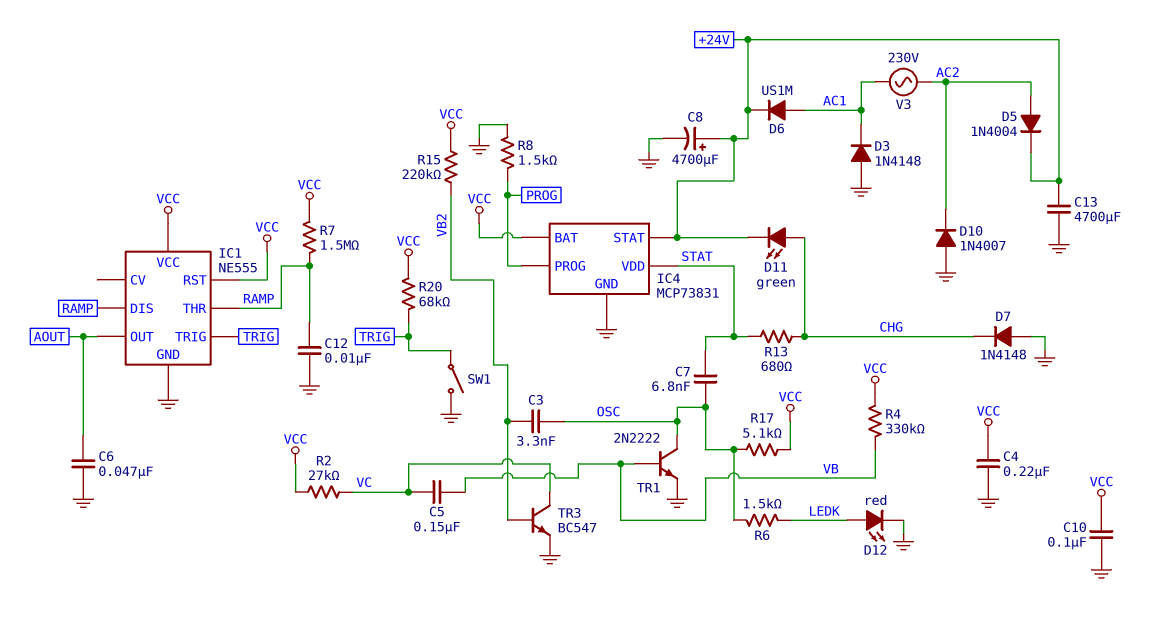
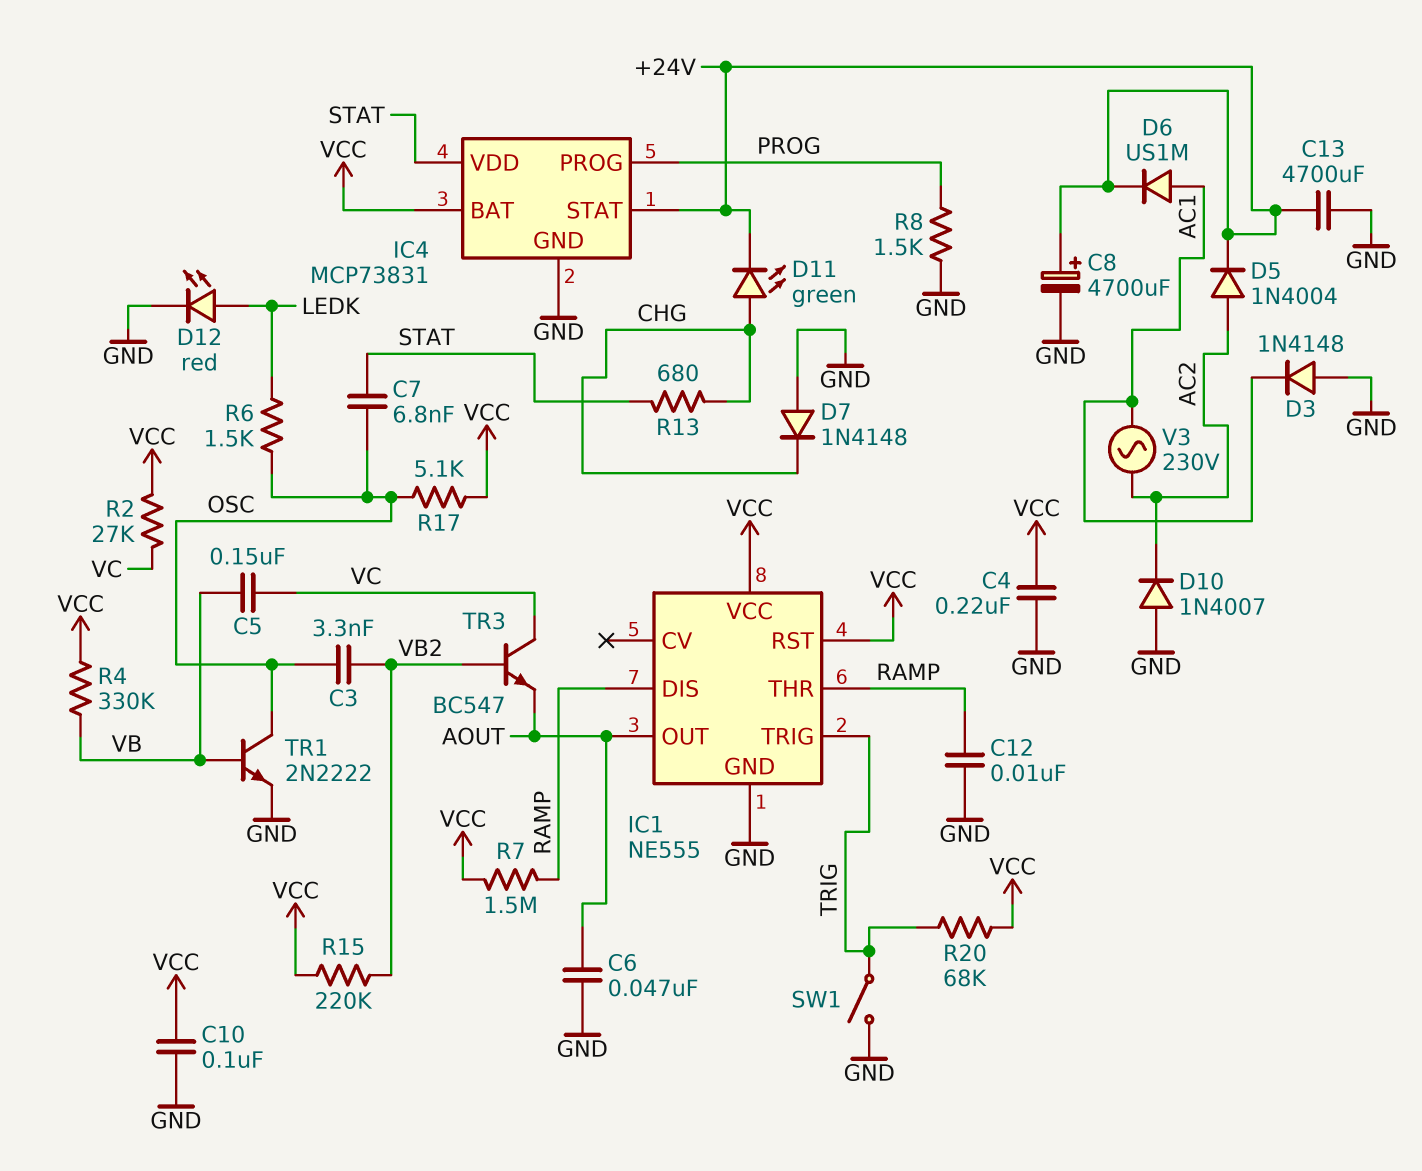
TR3: NPN BC547 (B VB2, C VC, E GND) -> NPN BC547 (B VB2, C VC, E AOUT)

